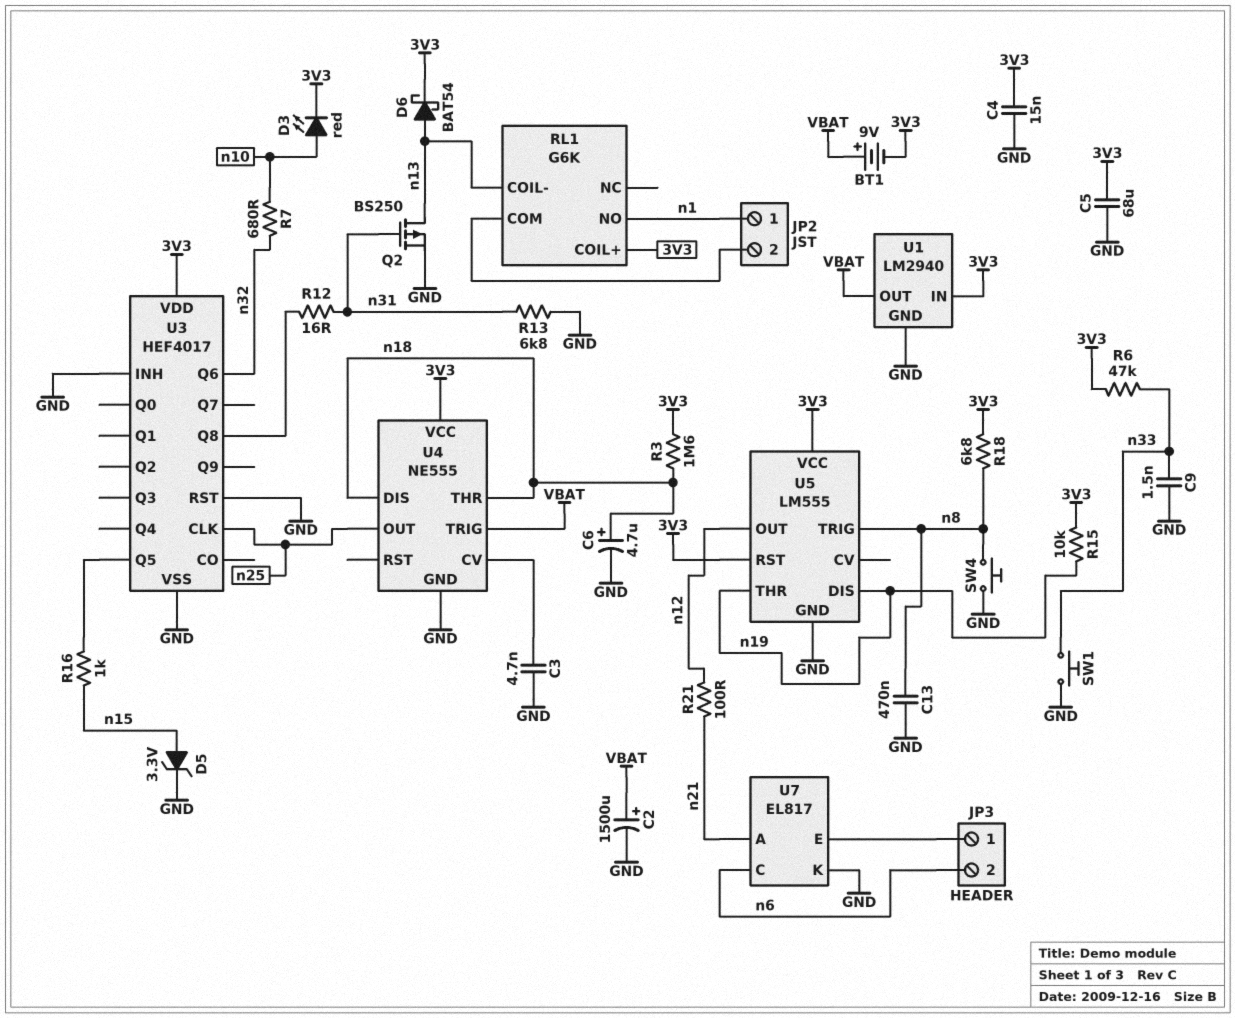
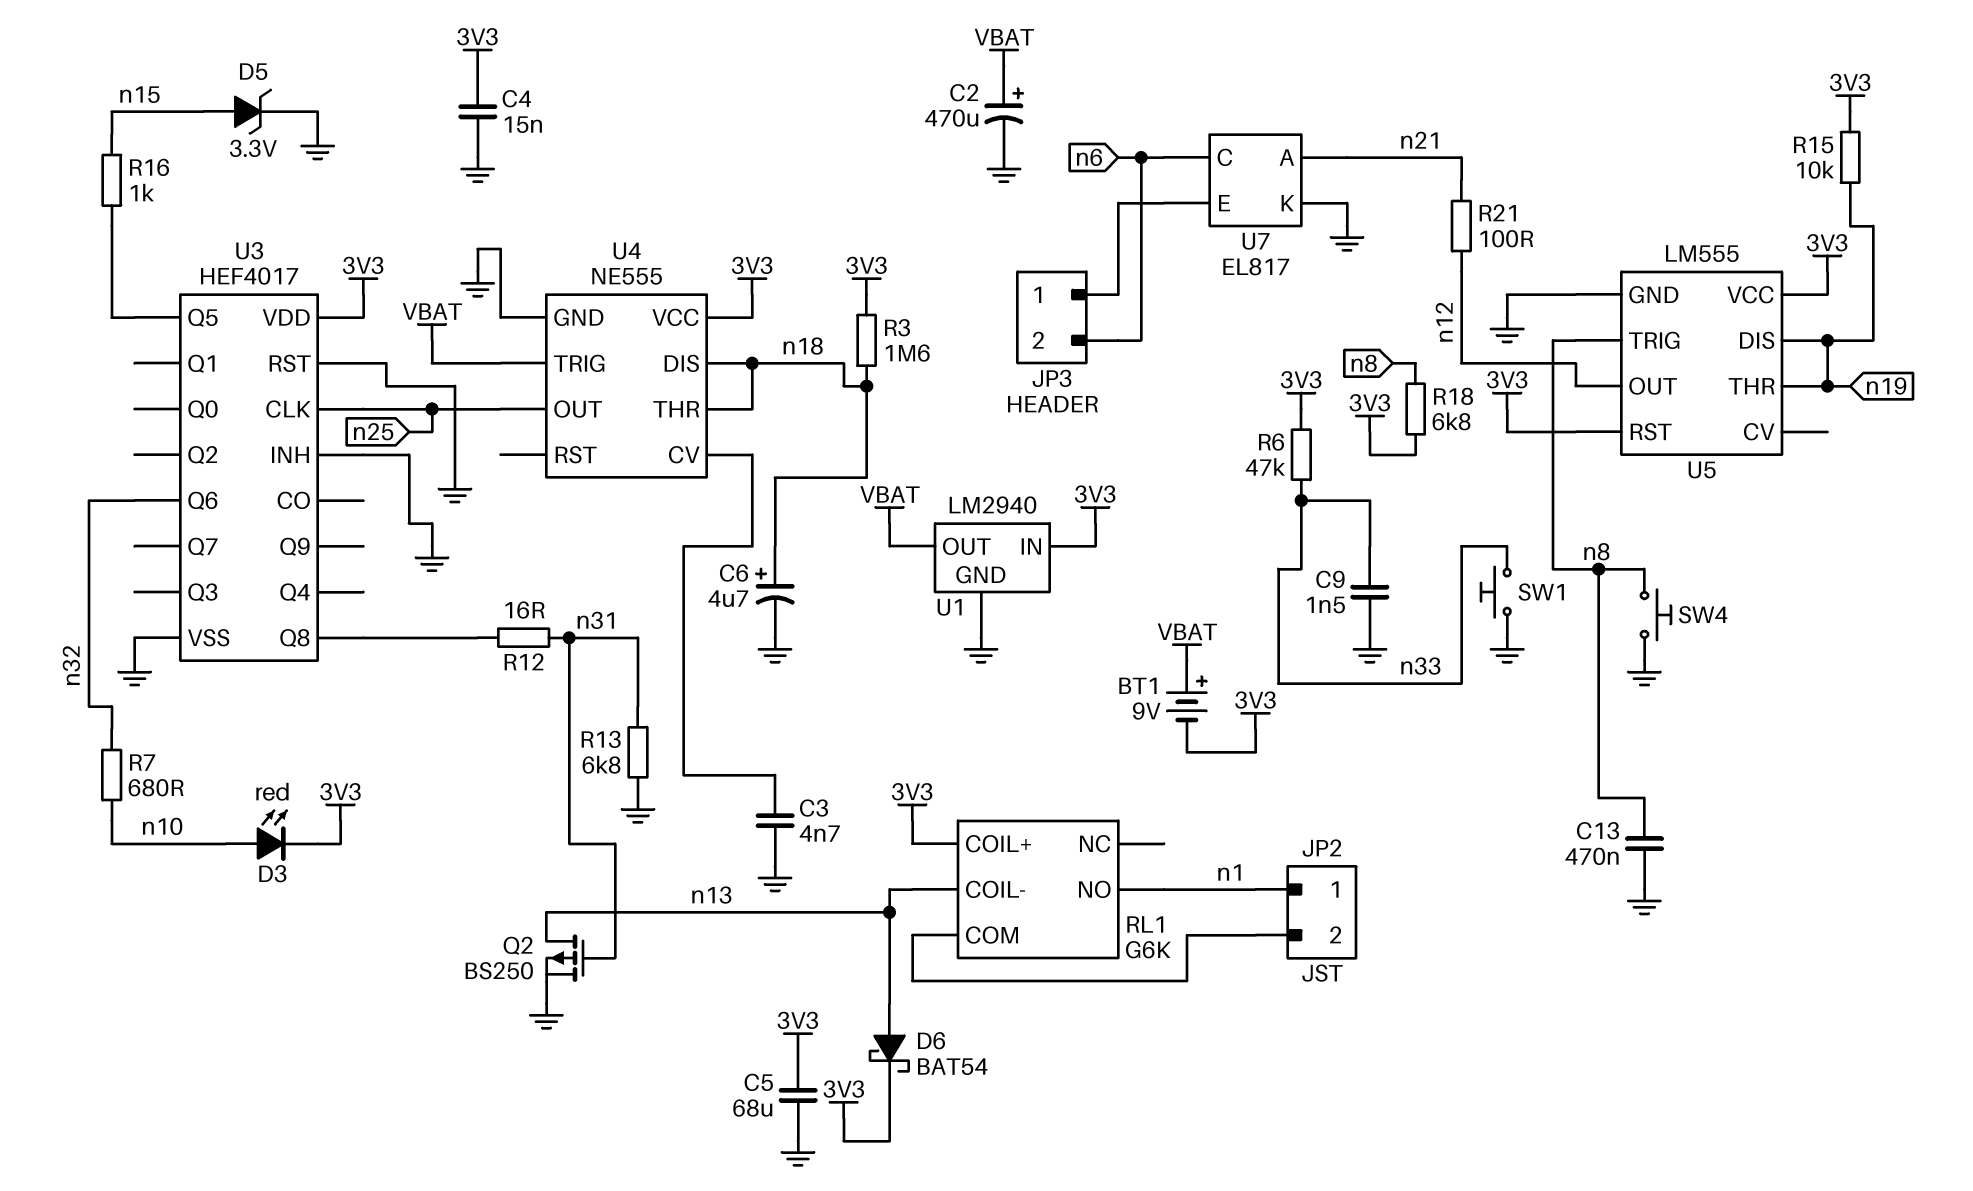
C2: 1500uF (plus VBAT, minus GND) -> 470uF (plus VBAT, minus GND)

